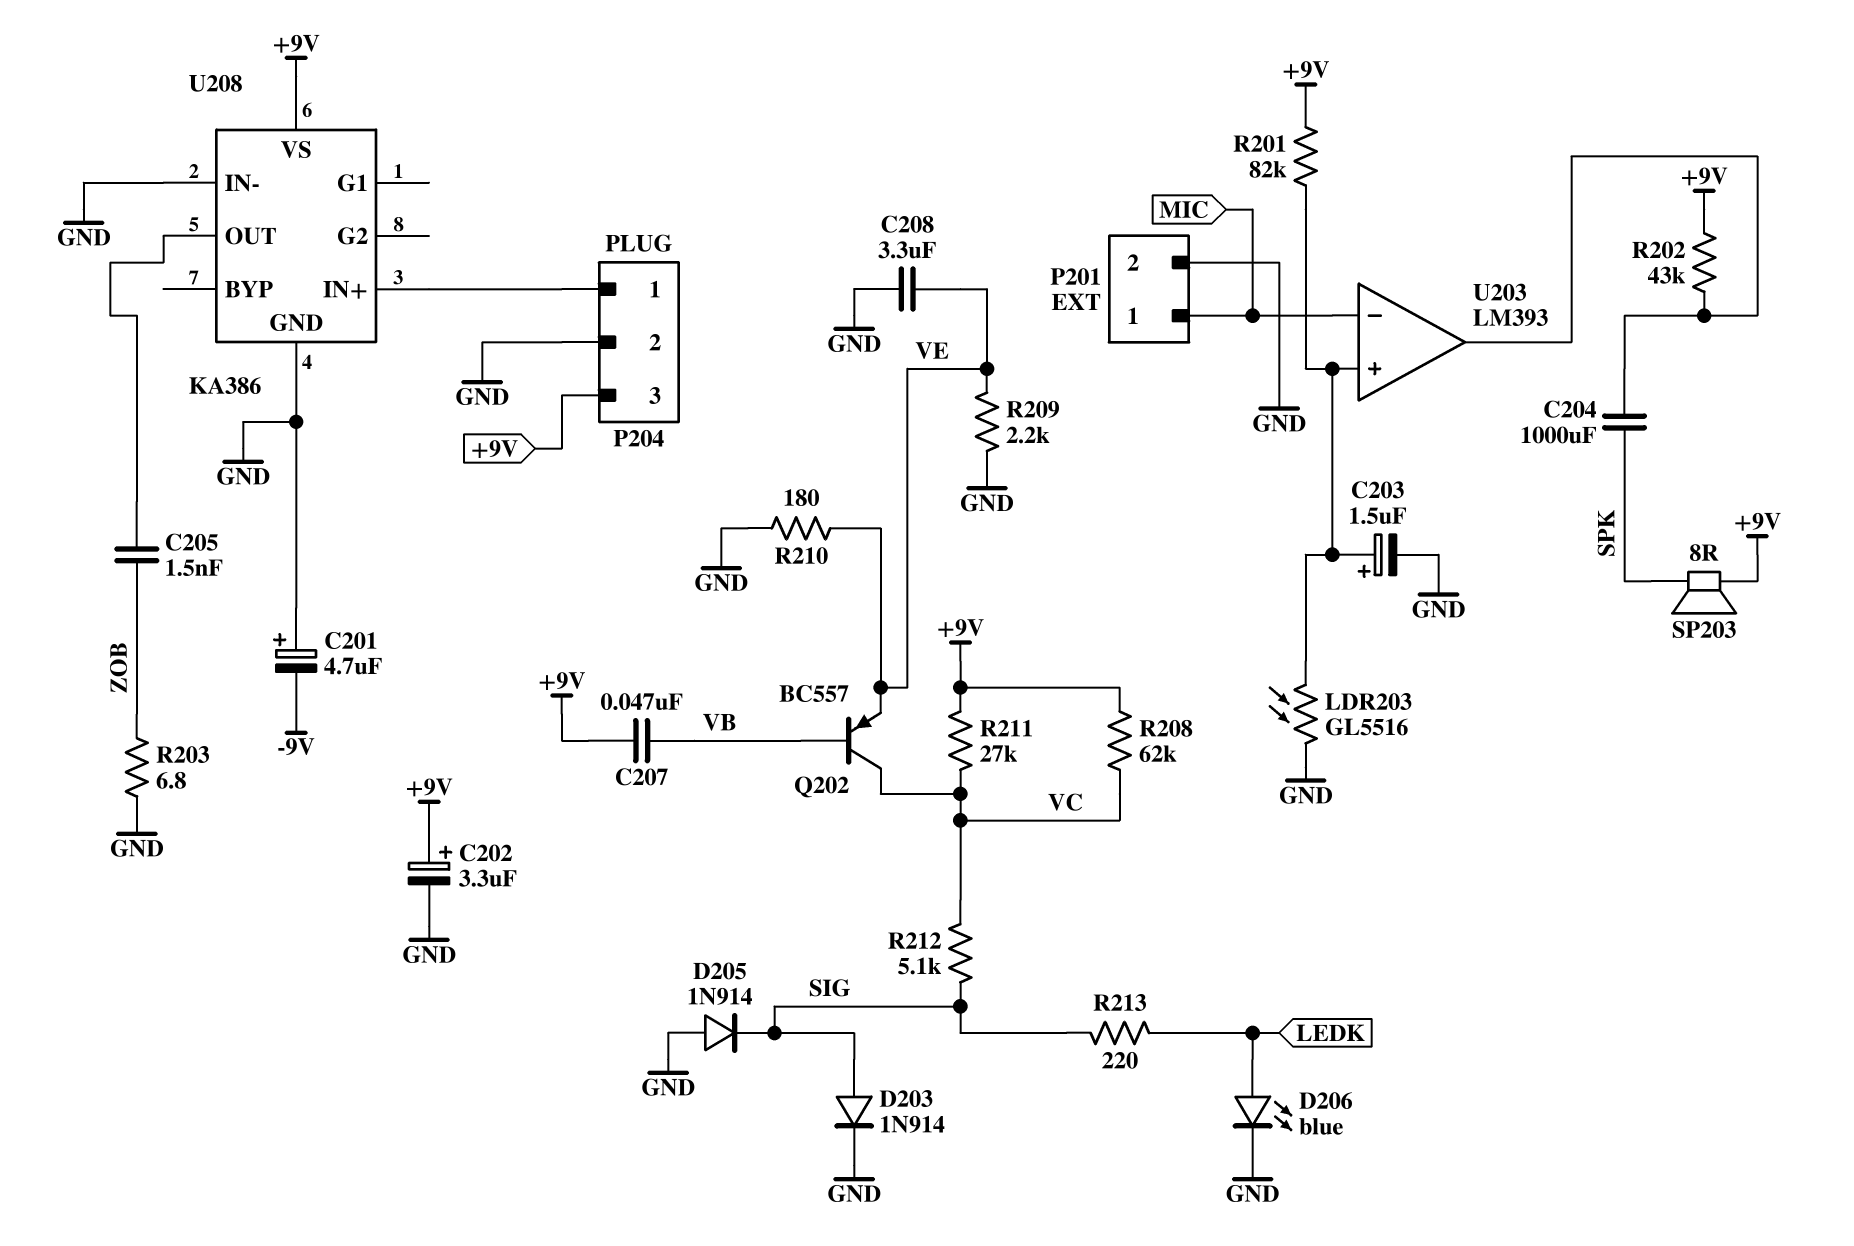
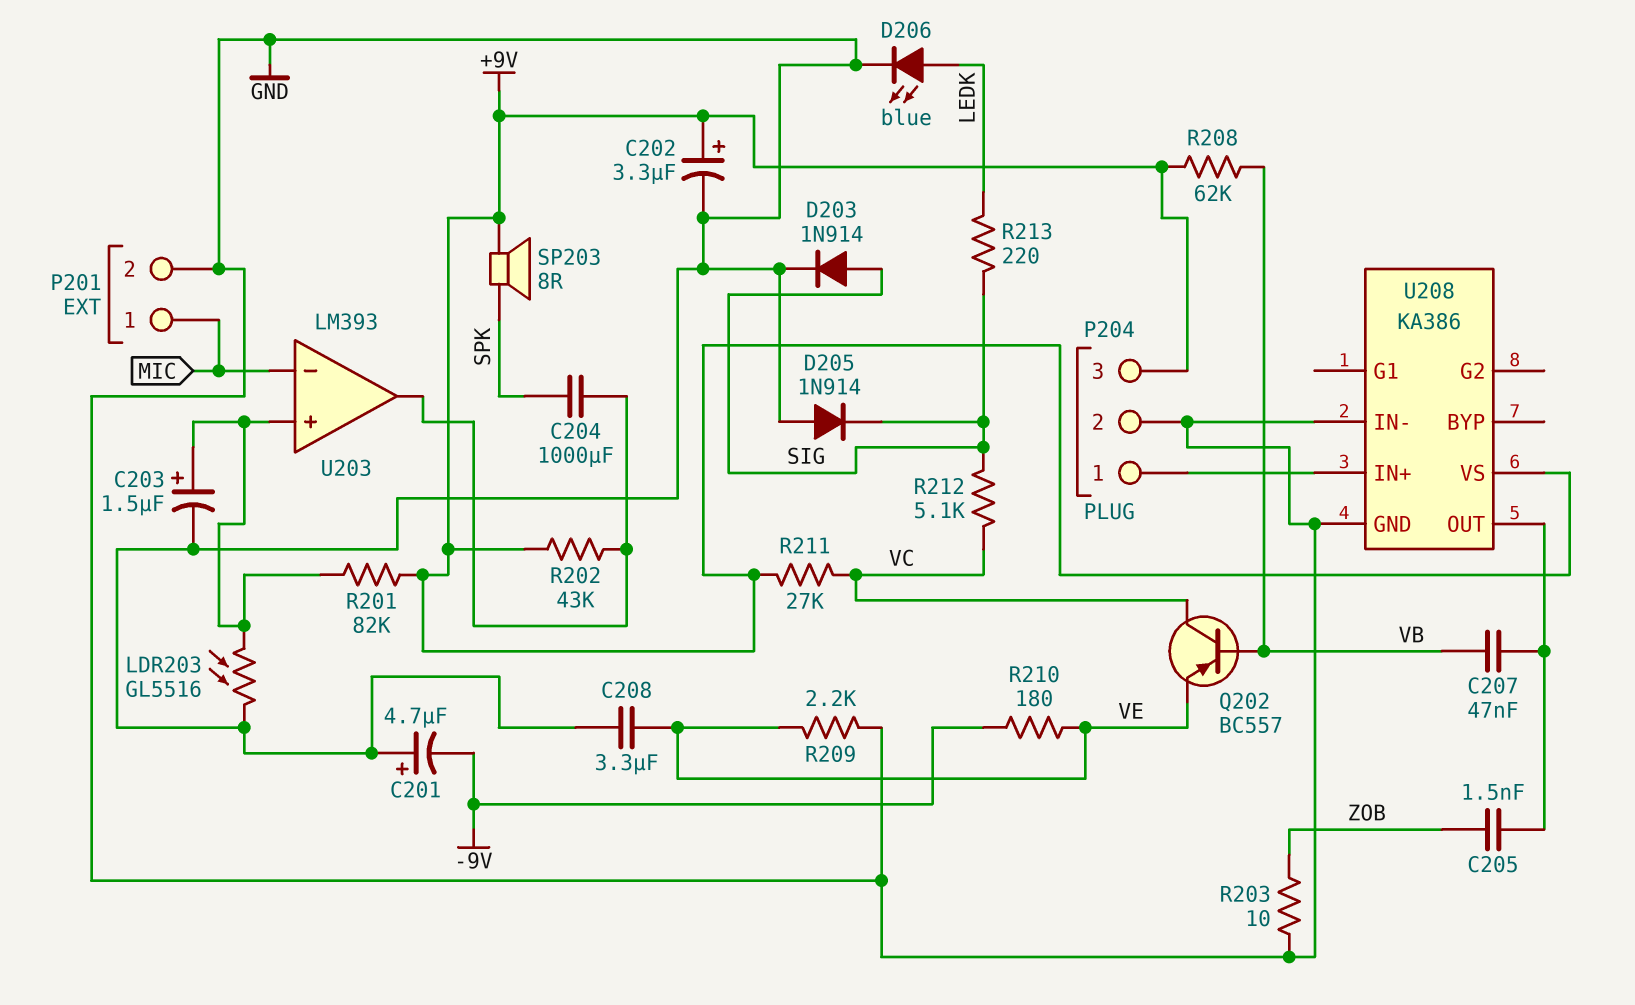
C207: 47nF (+9V, VB) -> 47nF (U208/OUT, VB)
R203: 6.8 (GND, ZOB) -> 10 (GND, ZOB)
R208: 62k (+9V, VC) -> 62k (+9V, VB)
R210: 180 (GND, VE) -> 180 (-9V, VE)

